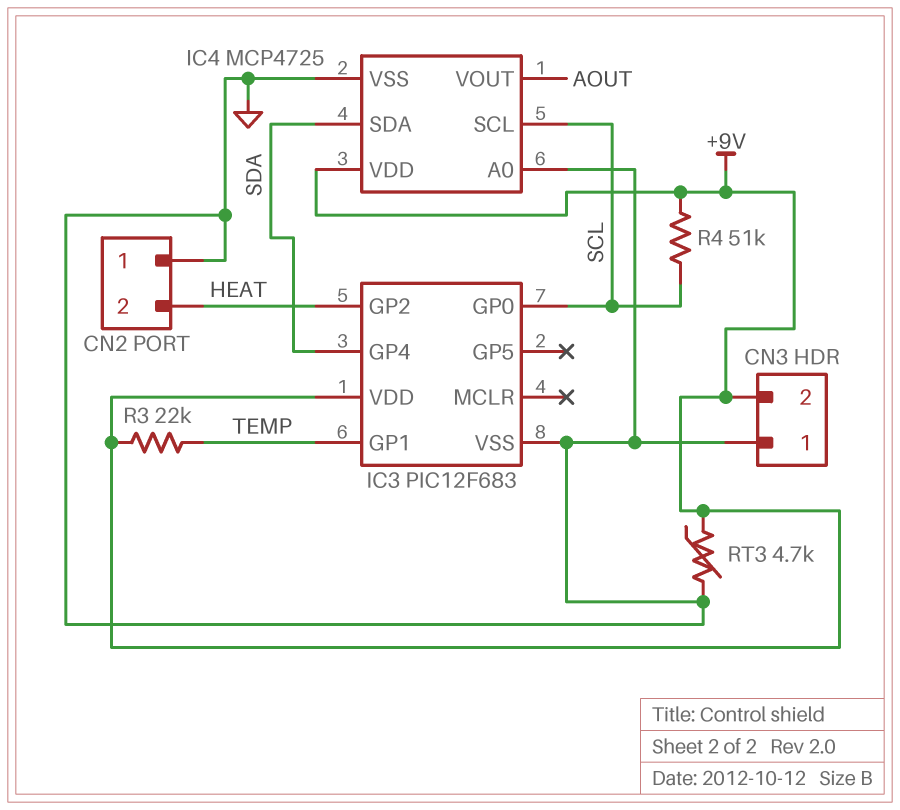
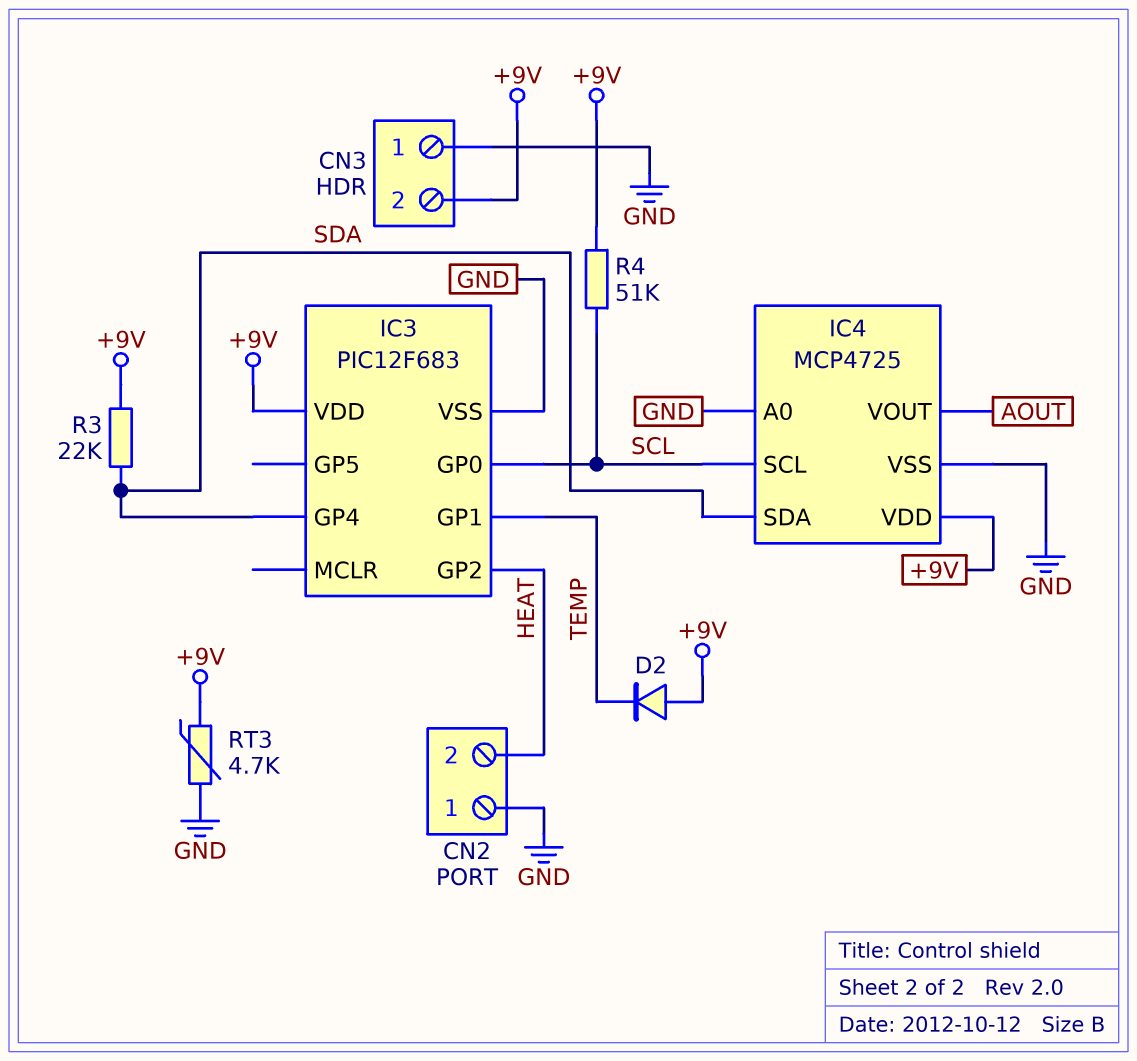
D2: none -> diode (A +9V, K TEMP)
R3: 22k (+9V, TEMP) -> 22k (+9V, SDA)

